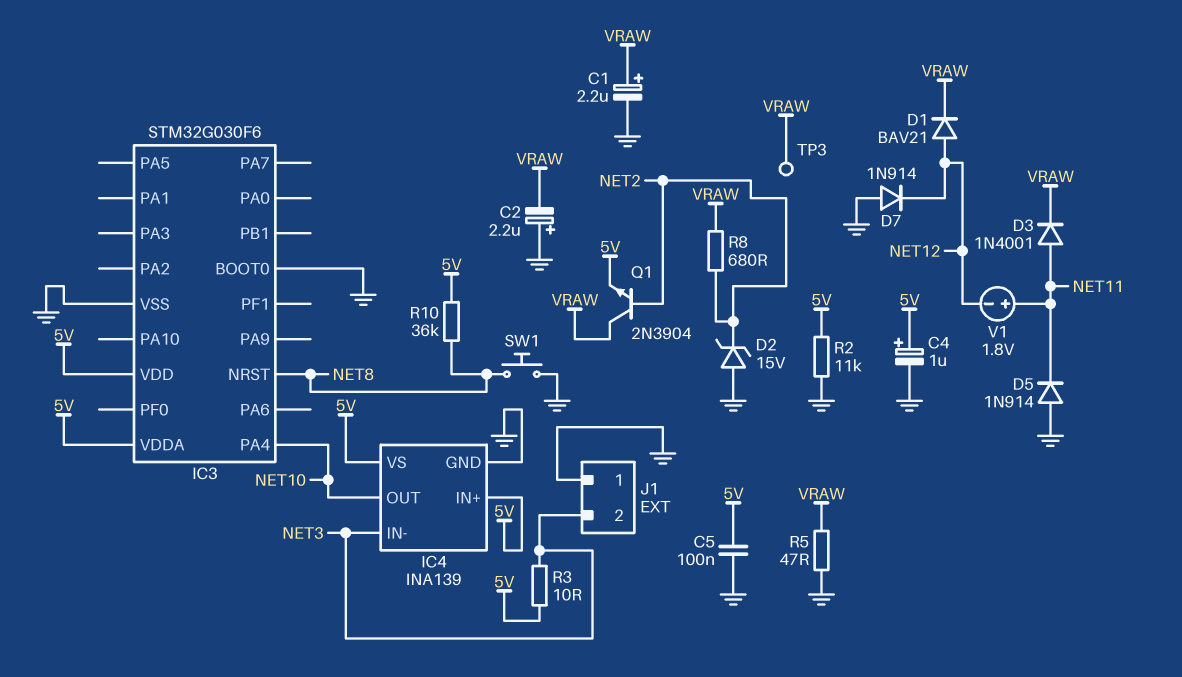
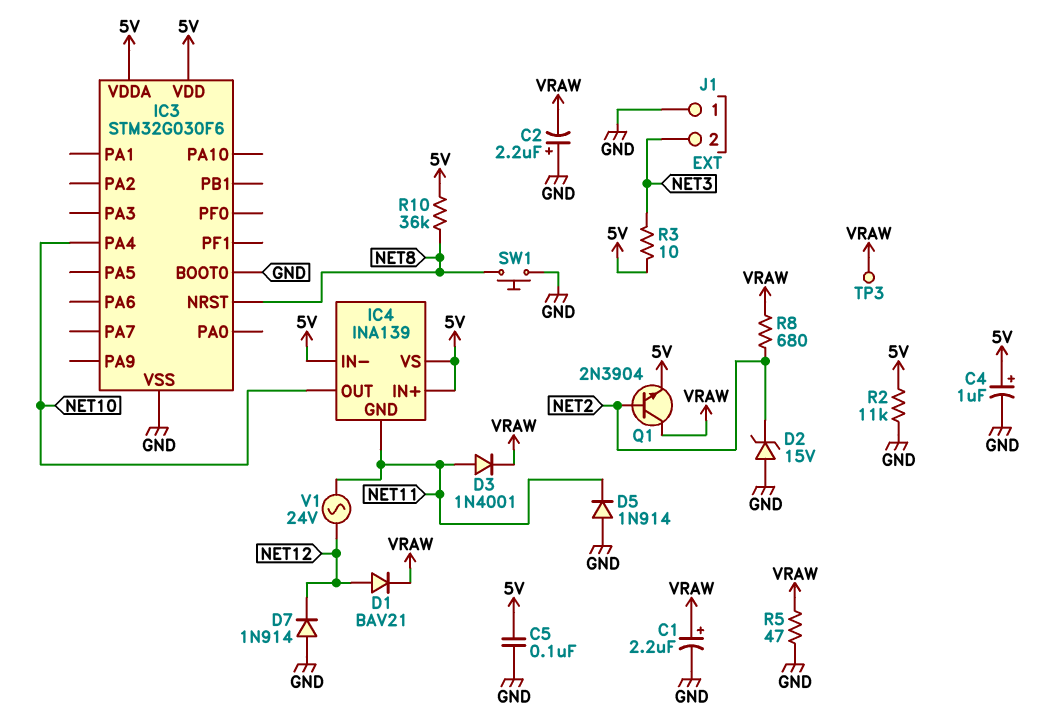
IC4 pin GND: GND -> NET11
IC4 pin IN-: NET3 -> 5V
V1: 1.8V (plus NET11, minus NET12) -> AC 24V (NET11, NET12)

